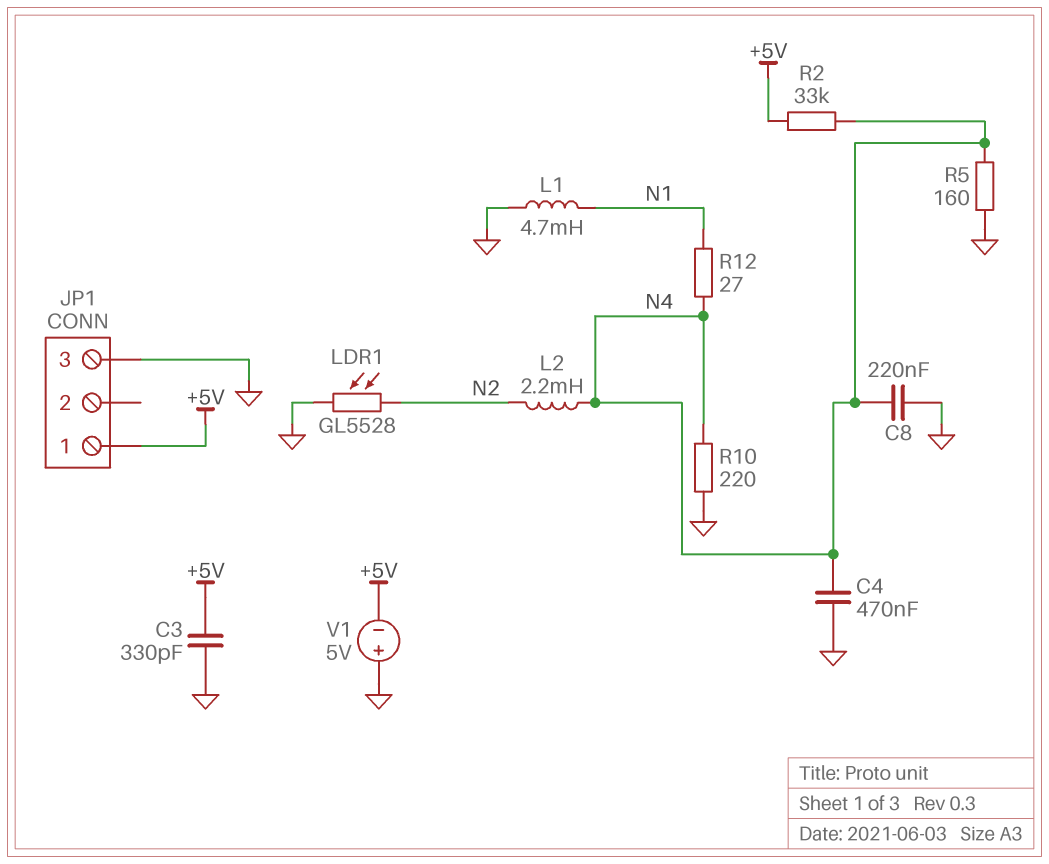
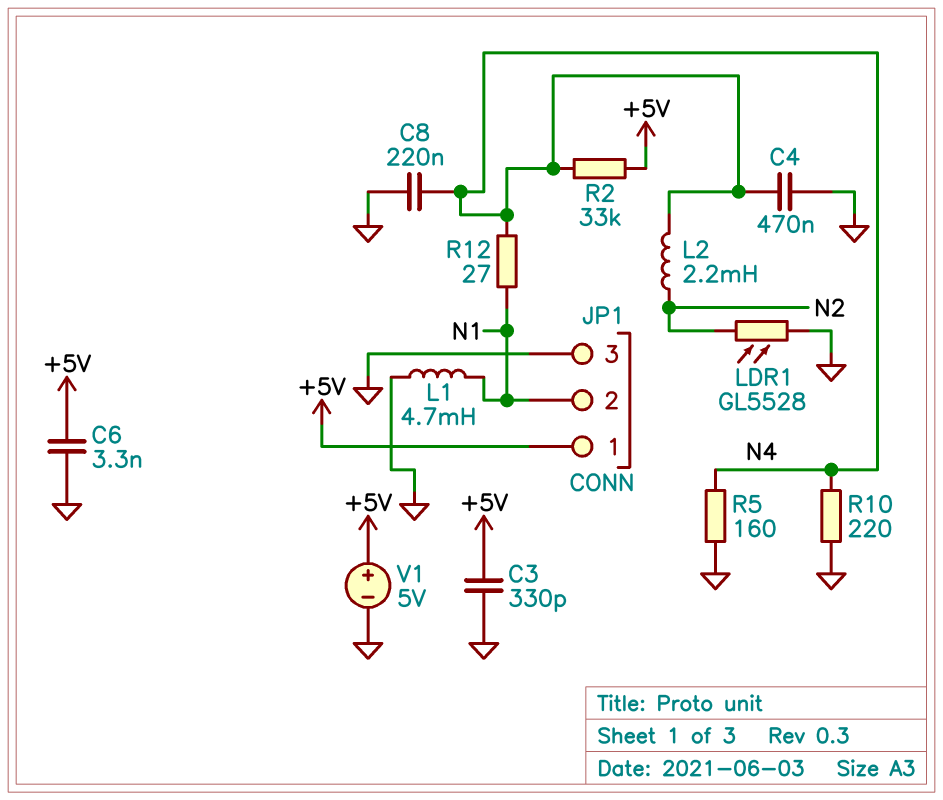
C6: none -> 3.3nF (+5V, GND)
JP1 pin 2: none -> N1
V1: 5V (plus GND, minus +5V) -> 5V (plus +5V, minus GND)

